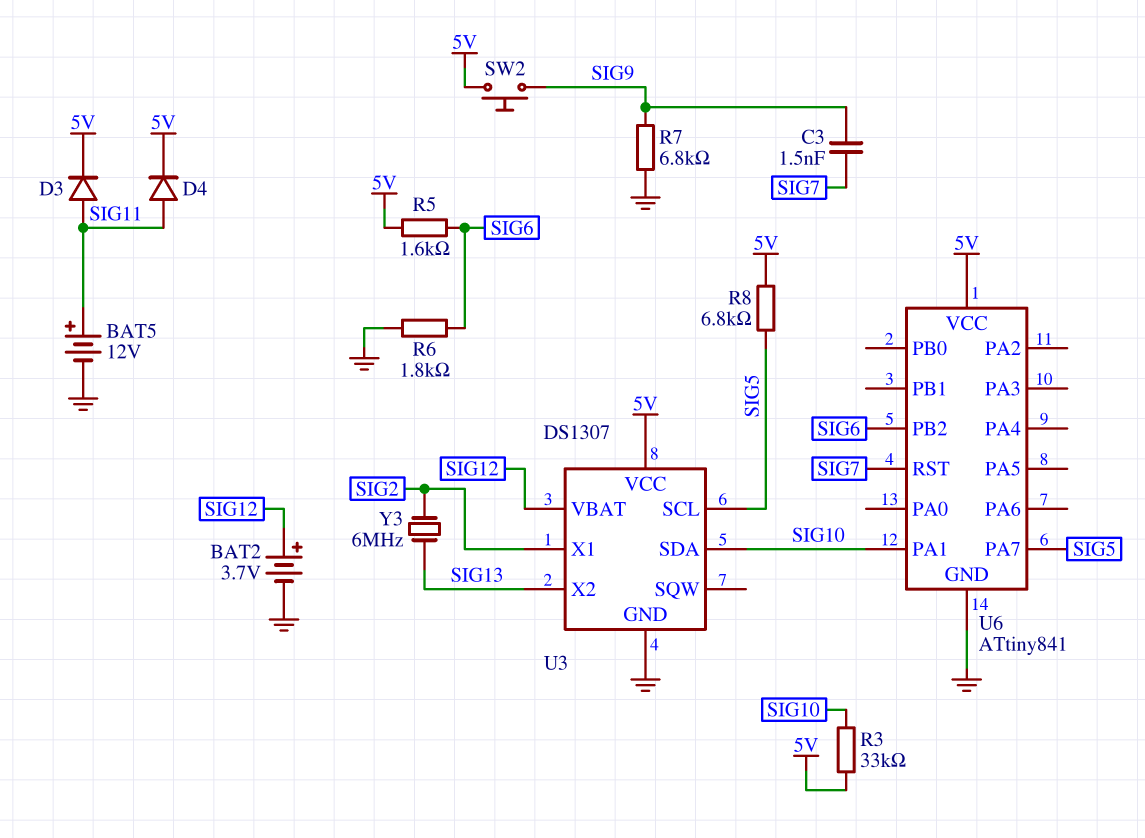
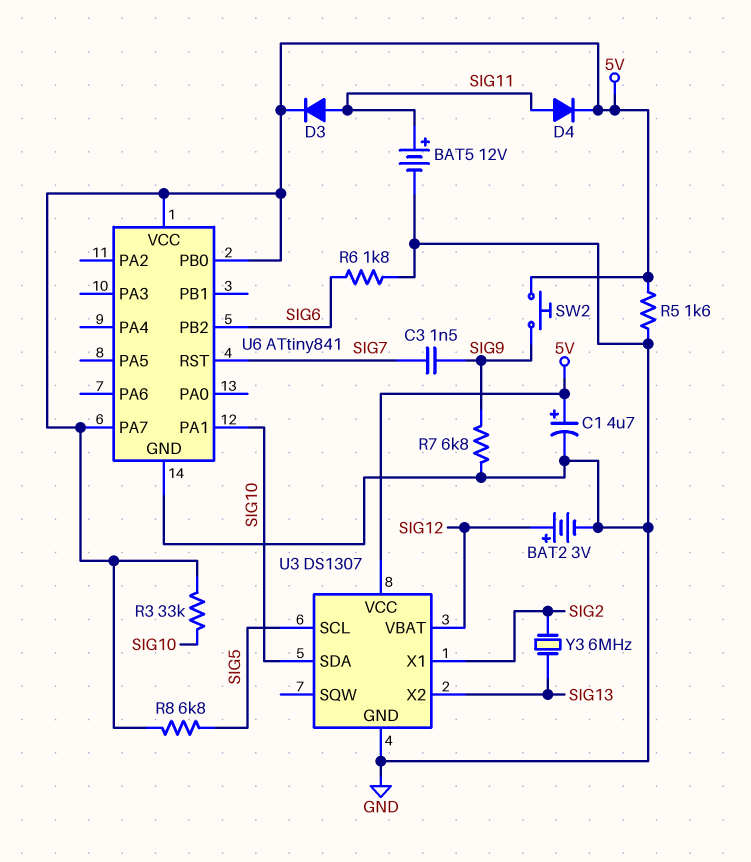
BAT2: 3.7V (plus SIG12, minus GND) -> 3V (plus SIG12, minus GND)
C1: none -> 4.7uF (plus 5V, minus GND)
R5: 1.6k (5V, SIG6) -> 1.6k (5V, GND)
U6 pin PA7: SIG5 -> 5V
U6 pin PB0: none -> 5V

